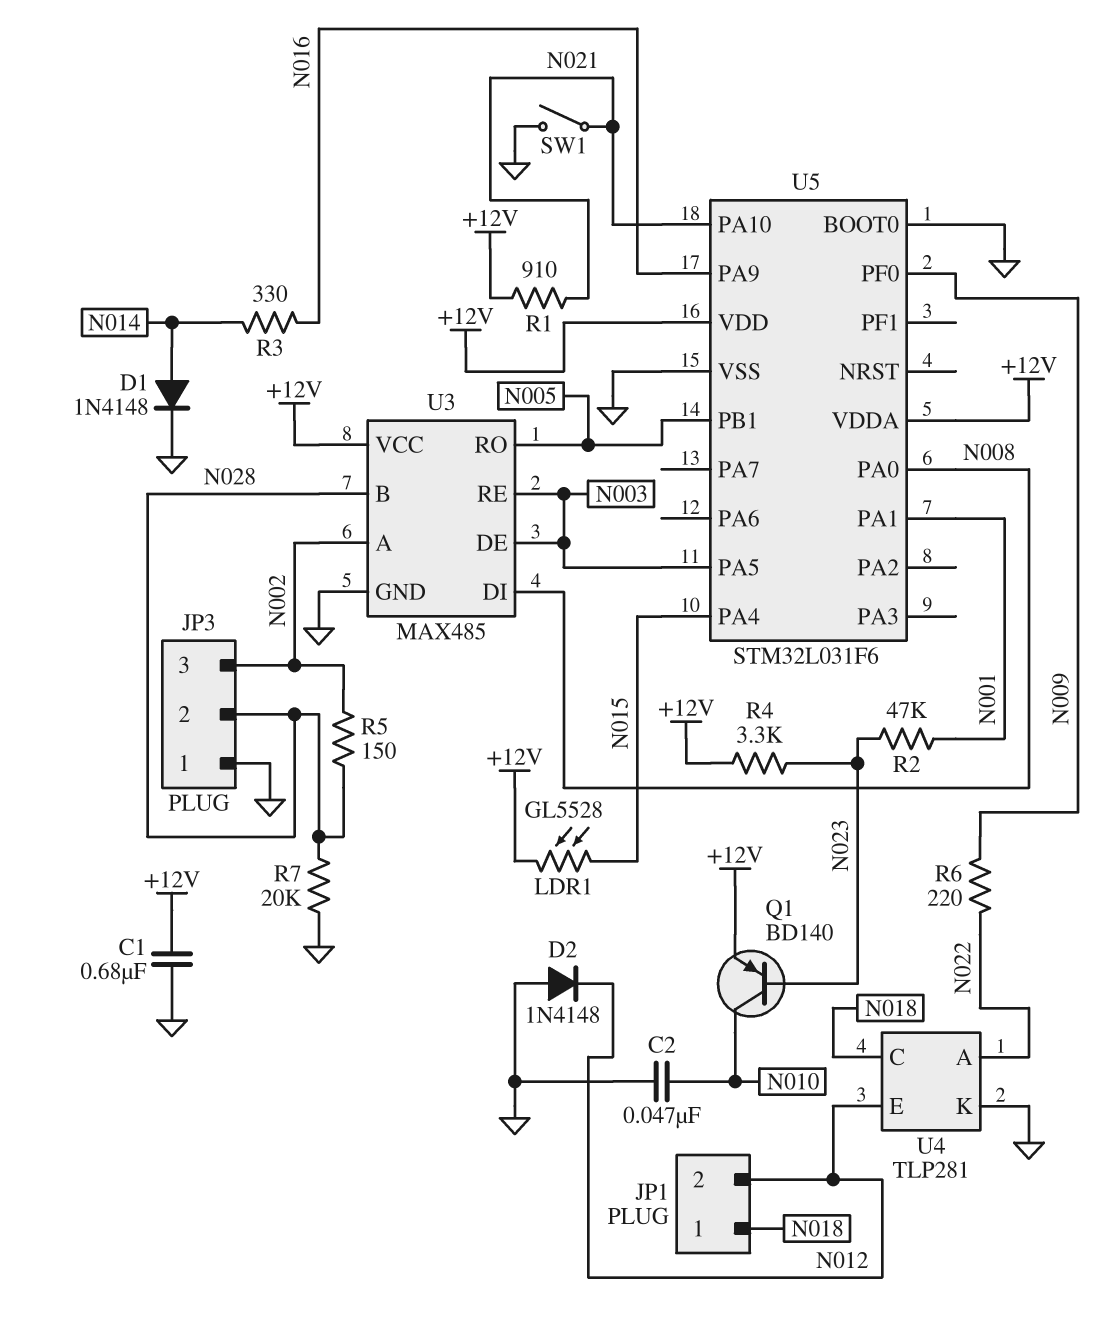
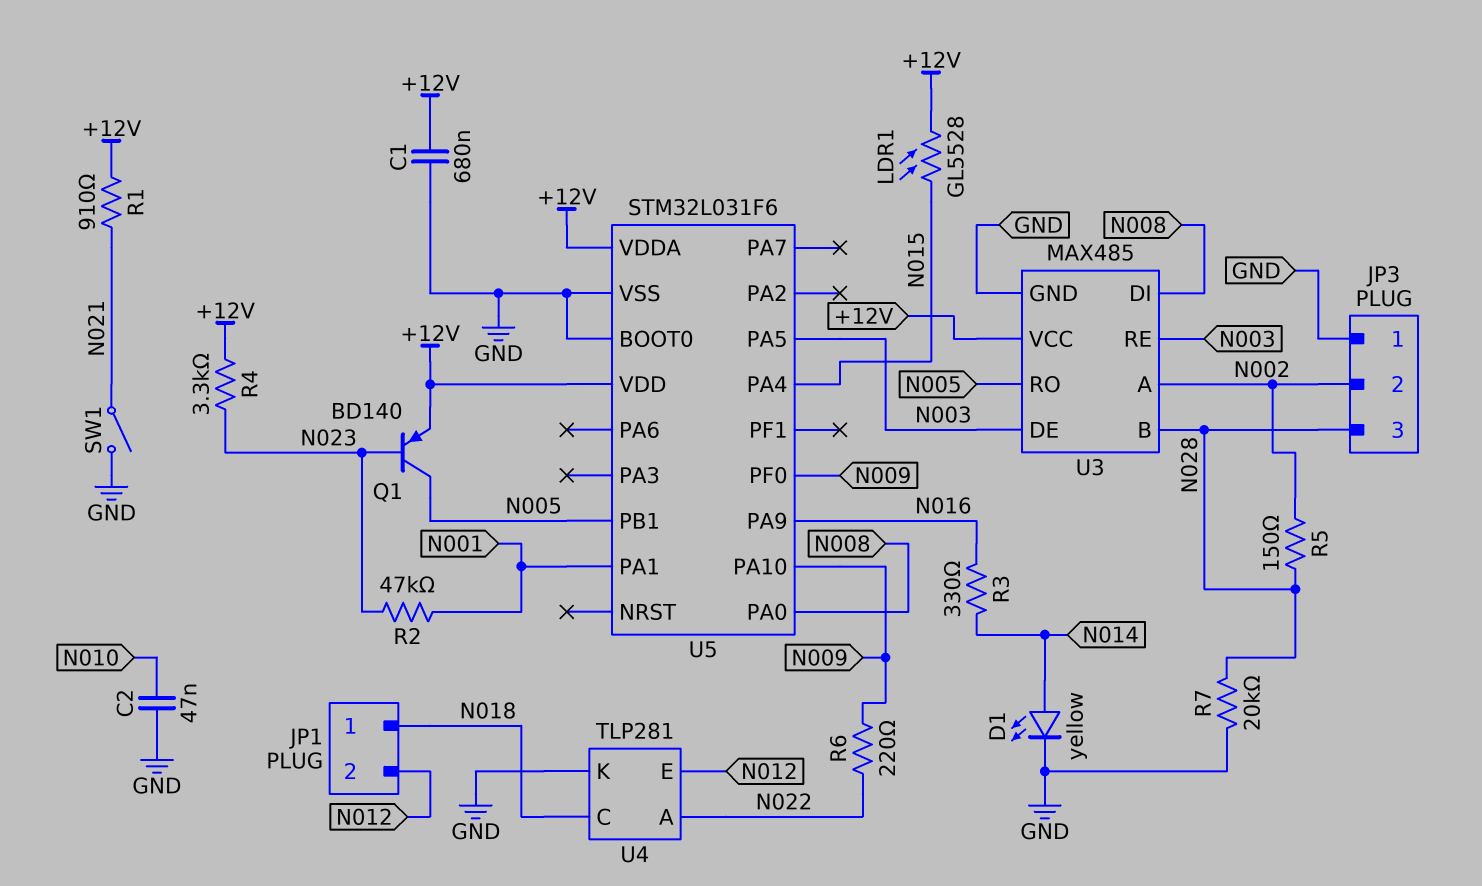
D1: diode 1N4148 (A N014, K GND) -> LED yellow (A N014, K GND)
D2: diode 1N4148 (A GND, K N012) -> none
JP3 pin 2: N028 -> N002
JP3 pin 3: N002 -> N028
Q1: PNP BD140 (B N023, C N010, E +12V) -> PNP BD140 (B N023, C N005, E +12V)
U5 pin PA10: N021 -> N009

